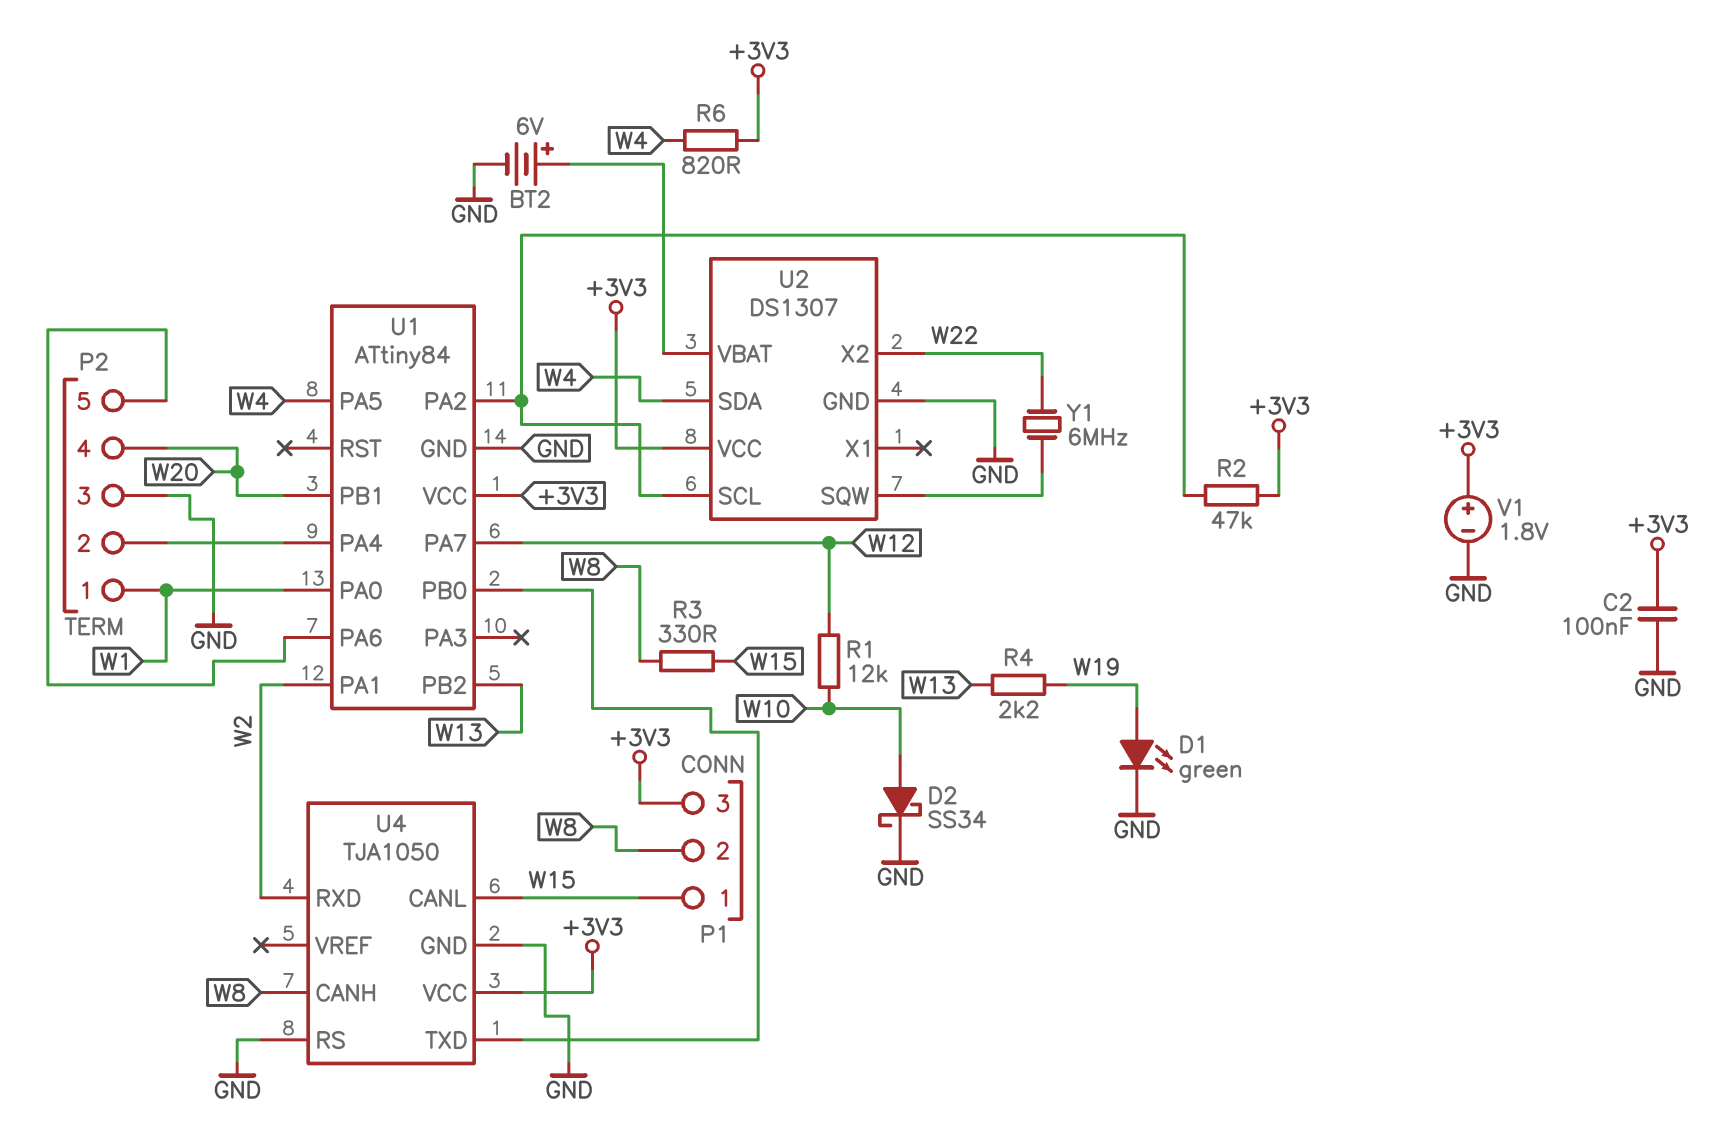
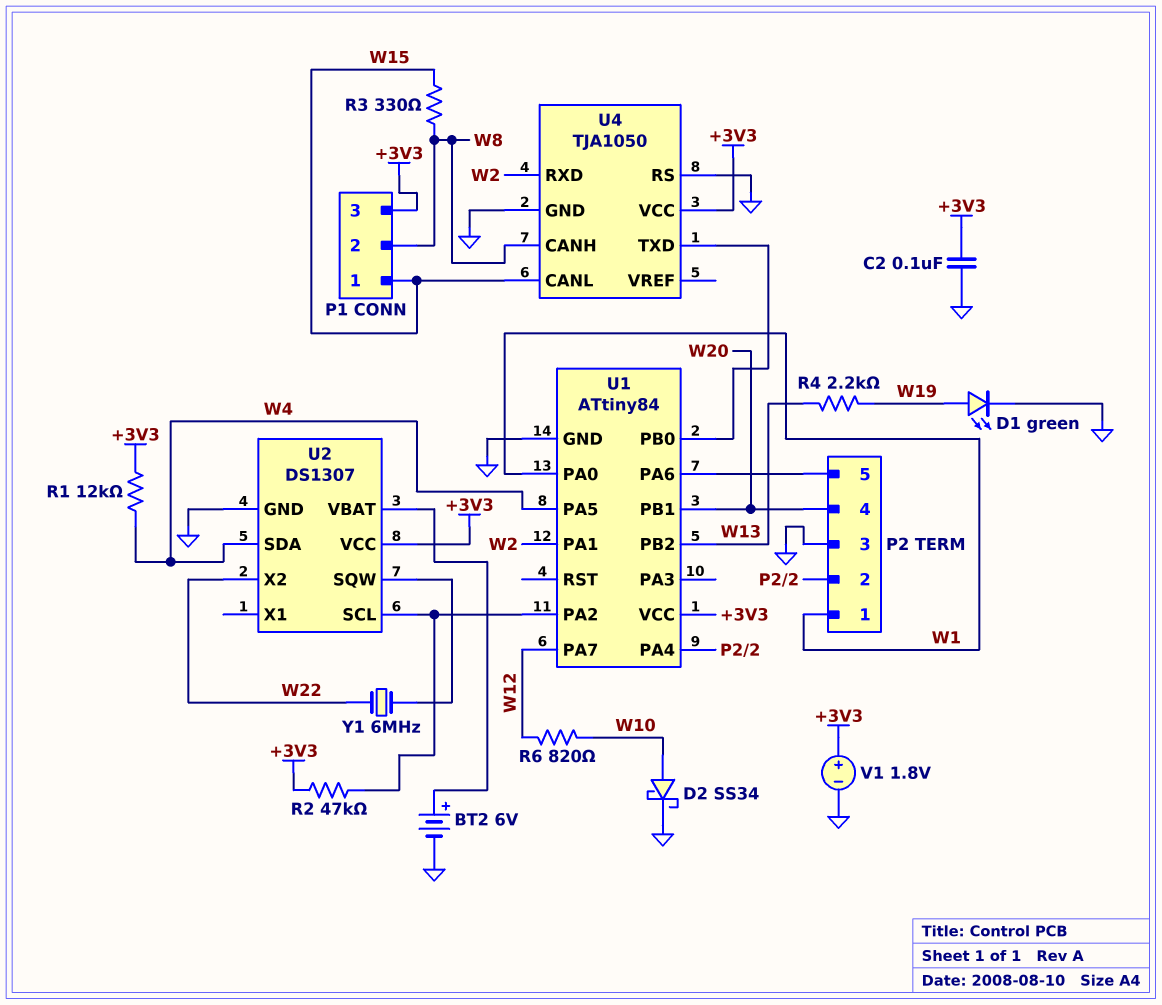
R1: 12k (W10, W12) -> 12k (+3V3, W4)
R6: 820 (+3V3, W4) -> 820 (W10, W12)

